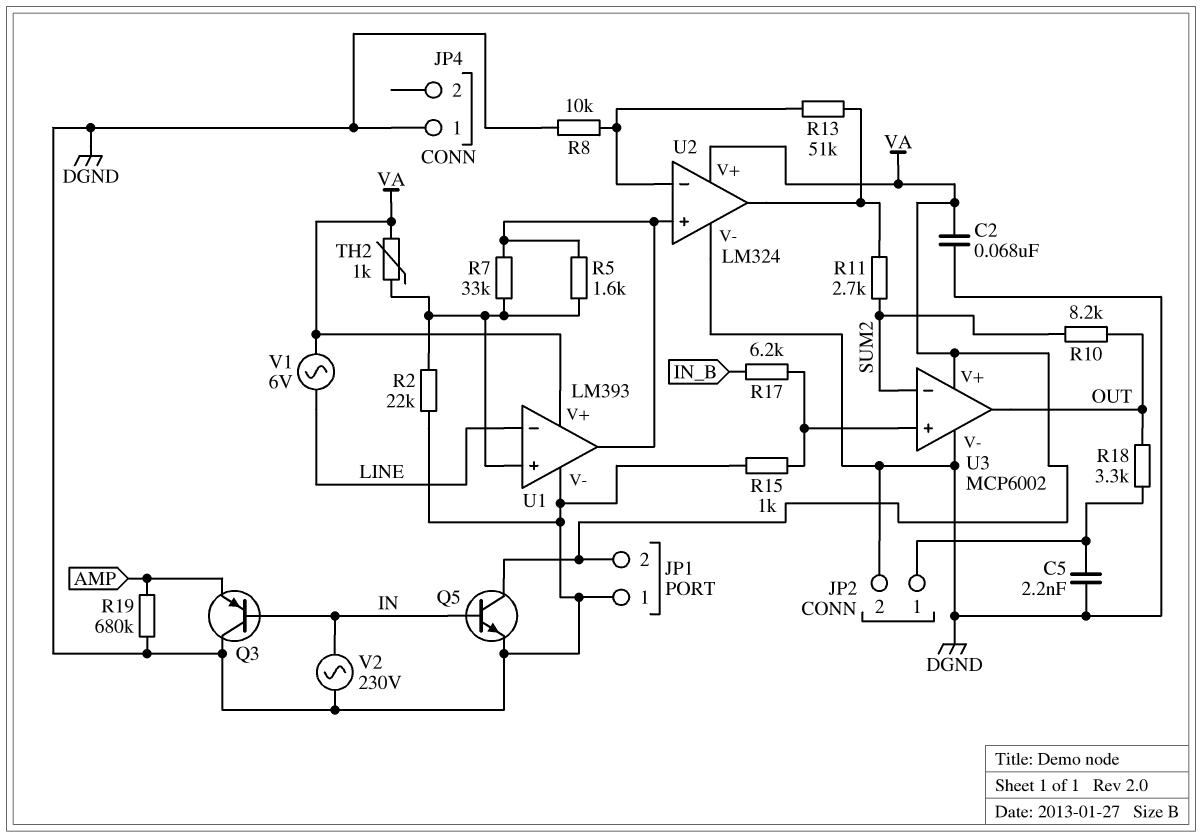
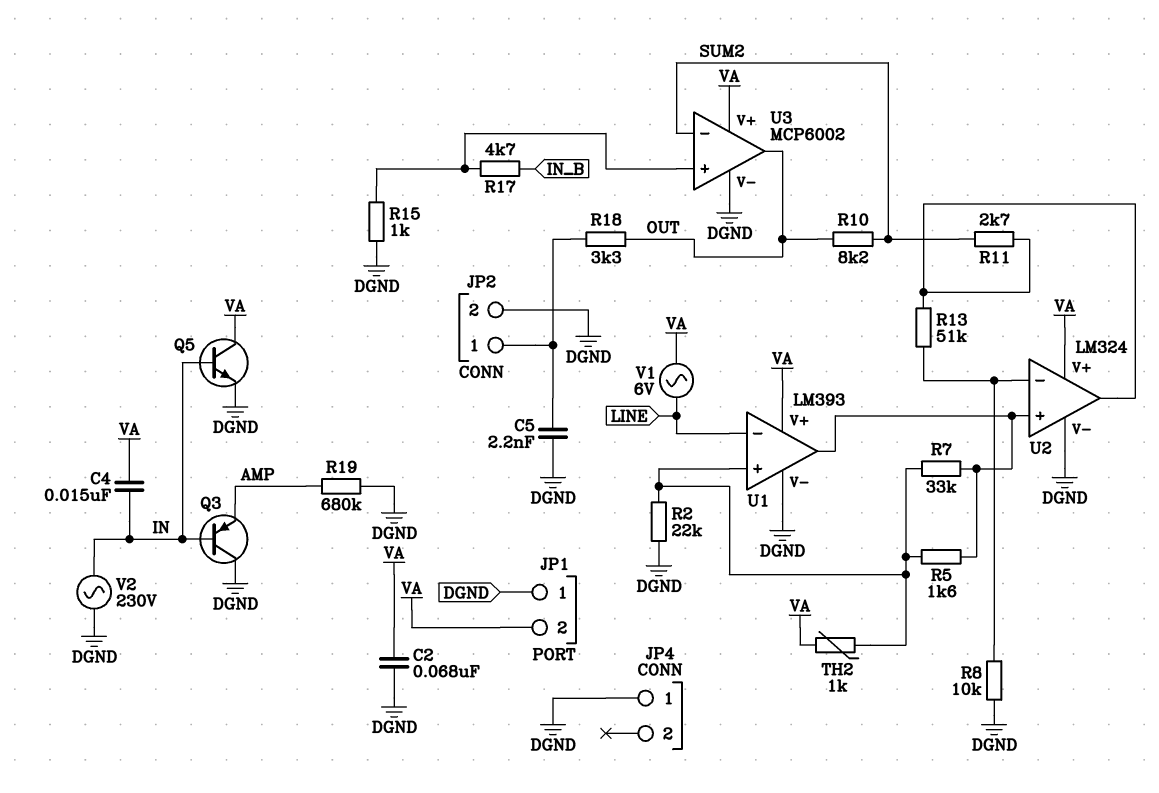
C4: none -> 15nF (IN, VA)
R17: 6.2k (IN_B, U3/in+) -> 4.7k (IN_B, U3/in+)

